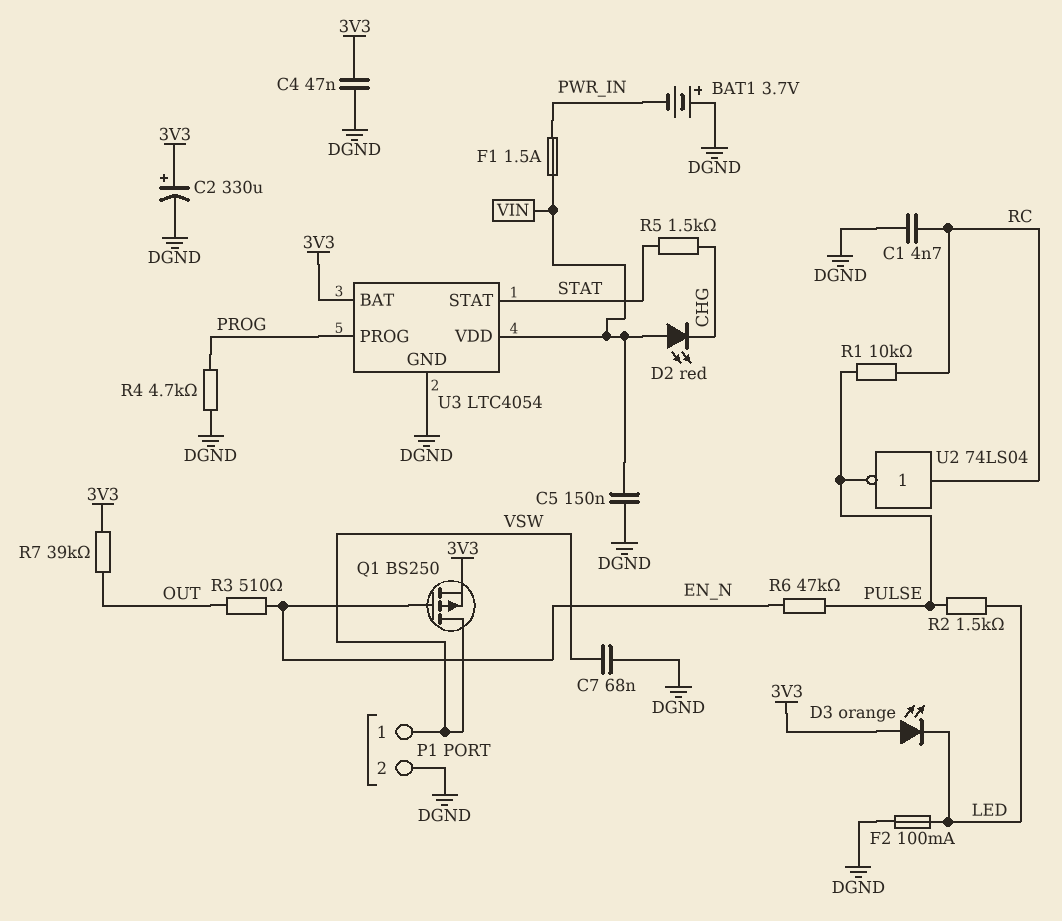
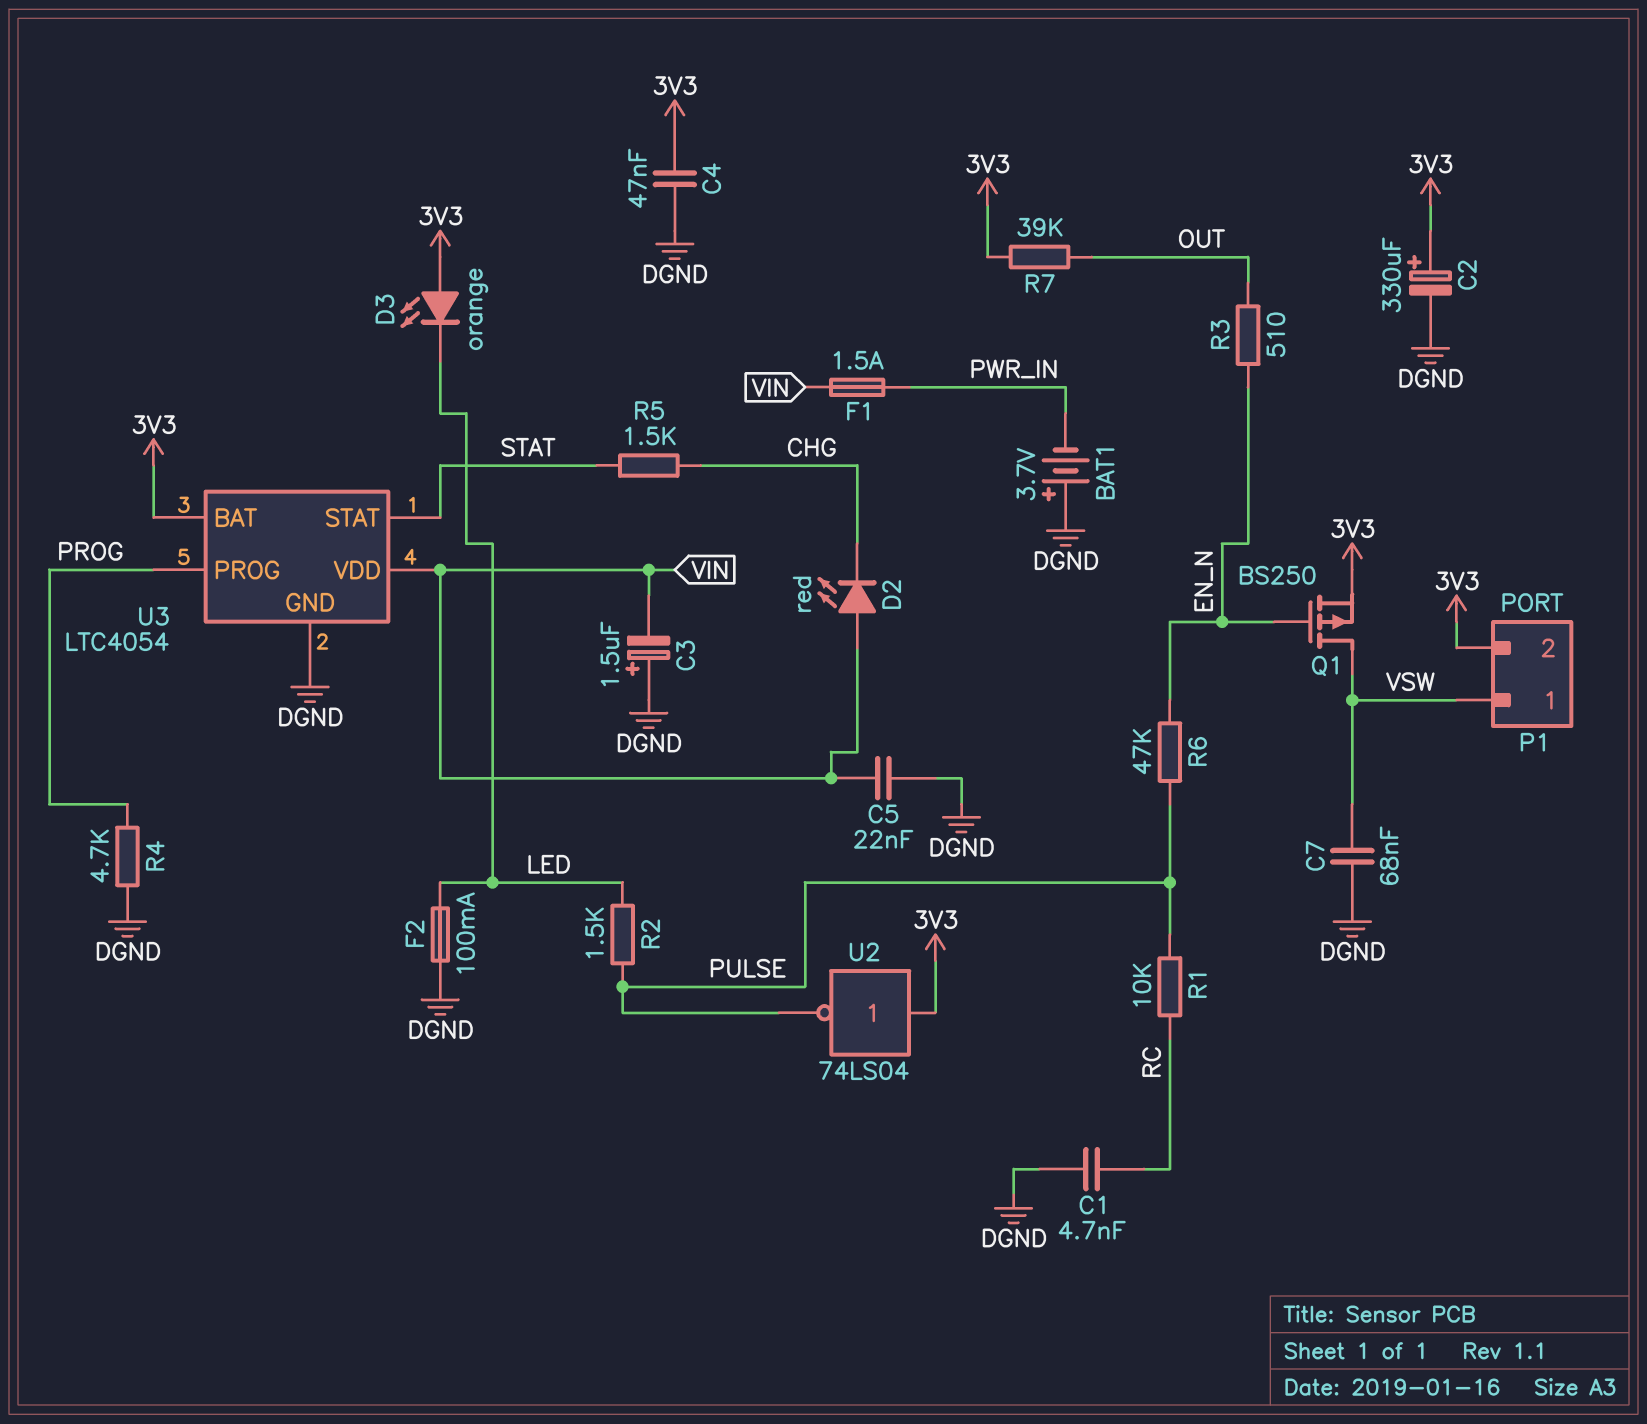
C3: none -> 1.5uF (plus DGND, minus VIN)
C5: 150nF (DGND, VIN) -> 22nF (DGND, VIN)
P1 pin 2: DGND -> 3V3
U2: NOT 74LS04 (in RC, out PULSE) -> NOT 74LS04 (in 3V3, out PULSE)

